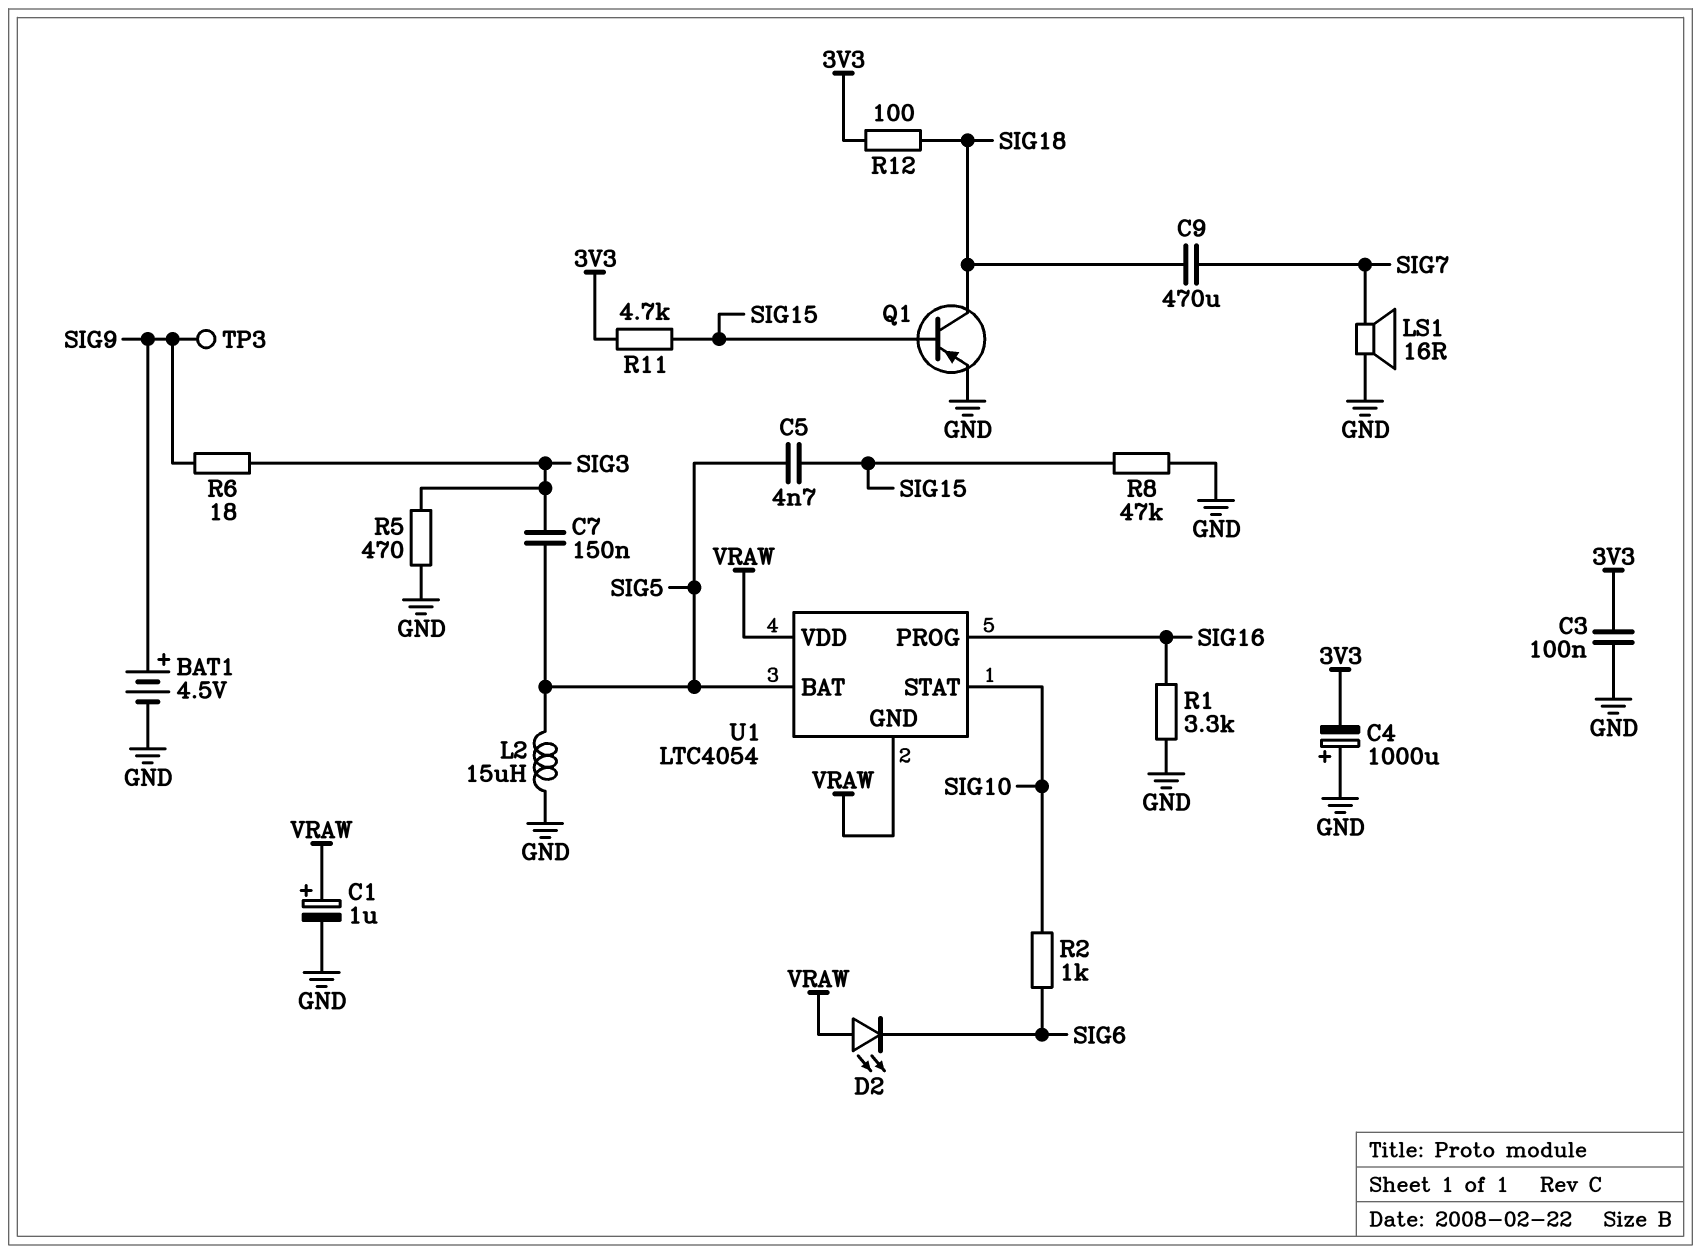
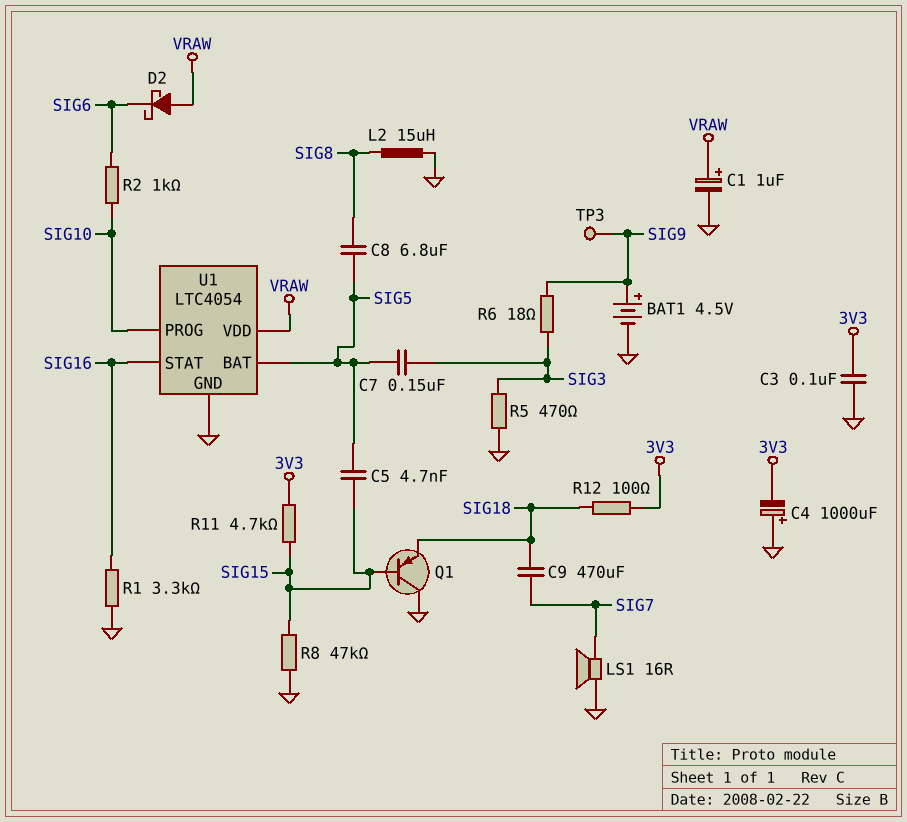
C8: none -> 6.8uF (SIG5, SIG8)
D2: LED (A VRAW, K SIG6) -> schottky (A VRAW, K SIG6)
L2: 15uH (GND, SIG5) -> 15uH (GND, SIG8)
Q1: PNP (B SIG15, C SIG18, E GND) -> PNP (B SIG15, C GND, E SIG18)
U1 pin GND: VRAW -> GND
U1 pin PROG: SIG16 -> SIG10
U1 pin STAT: SIG10 -> SIG16

